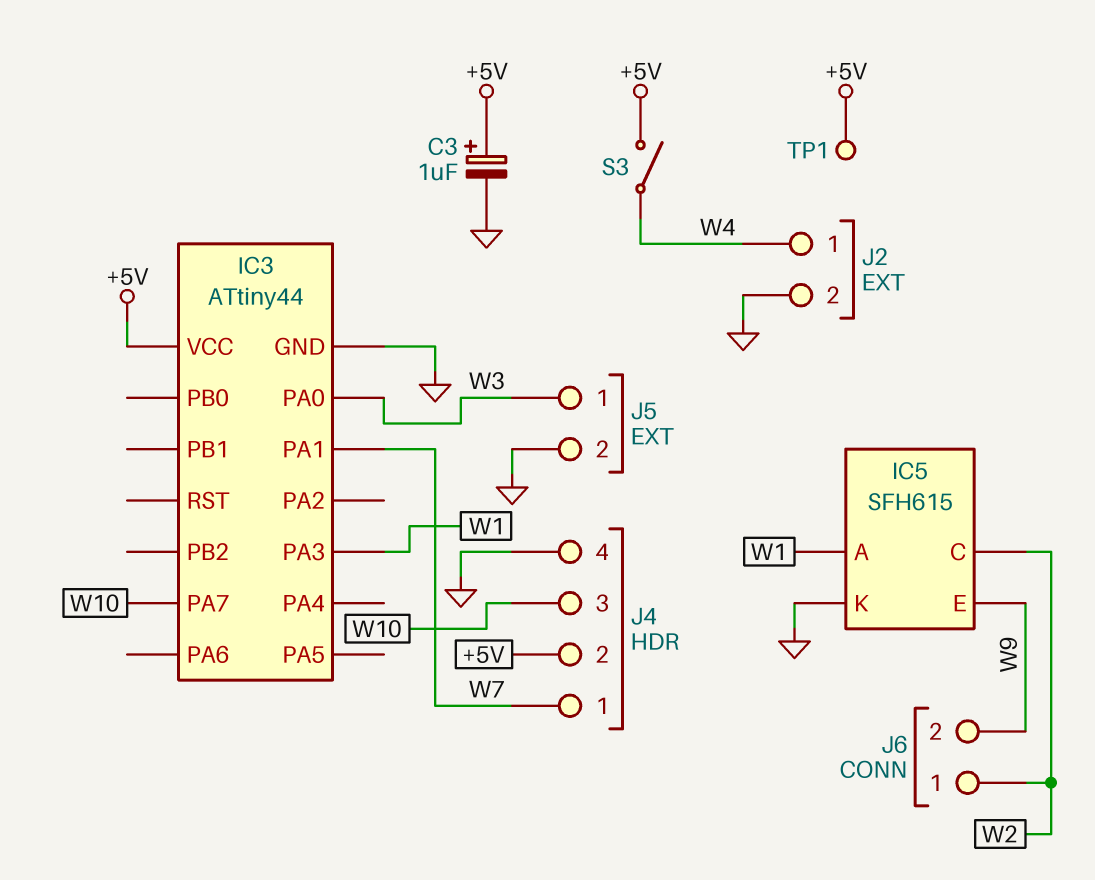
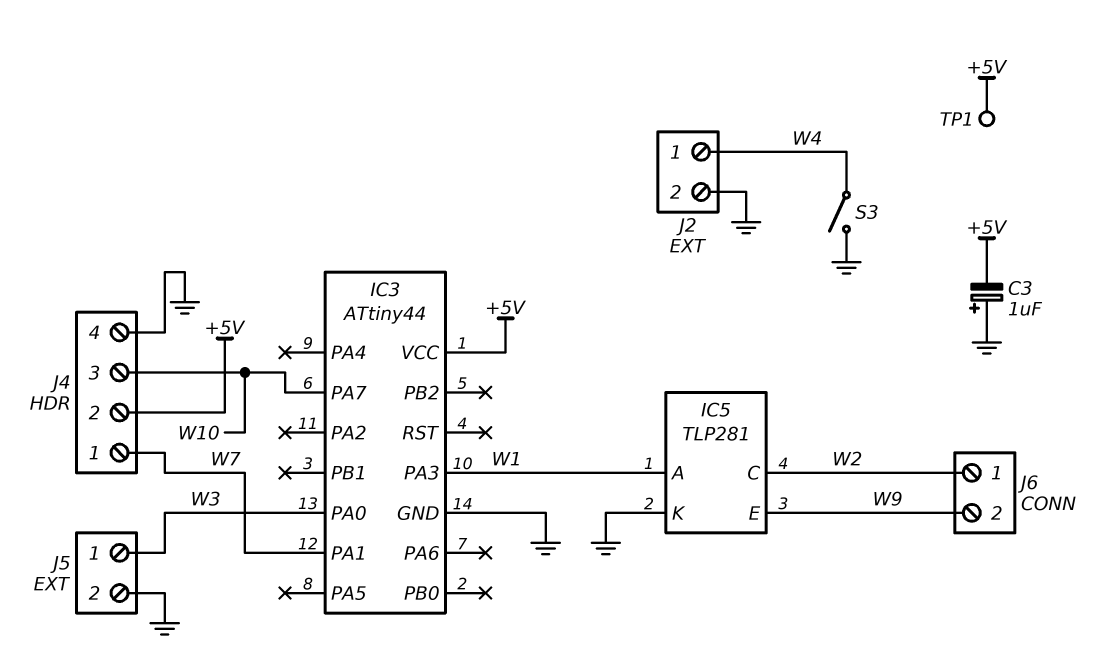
C3: 1uF (plus +5V, minus GND) -> 1uF (plus GND, minus +5V)
IC5: SFH615 -> TLP281
S3: switch (+5V, W4) -> switch (GND, W4)

